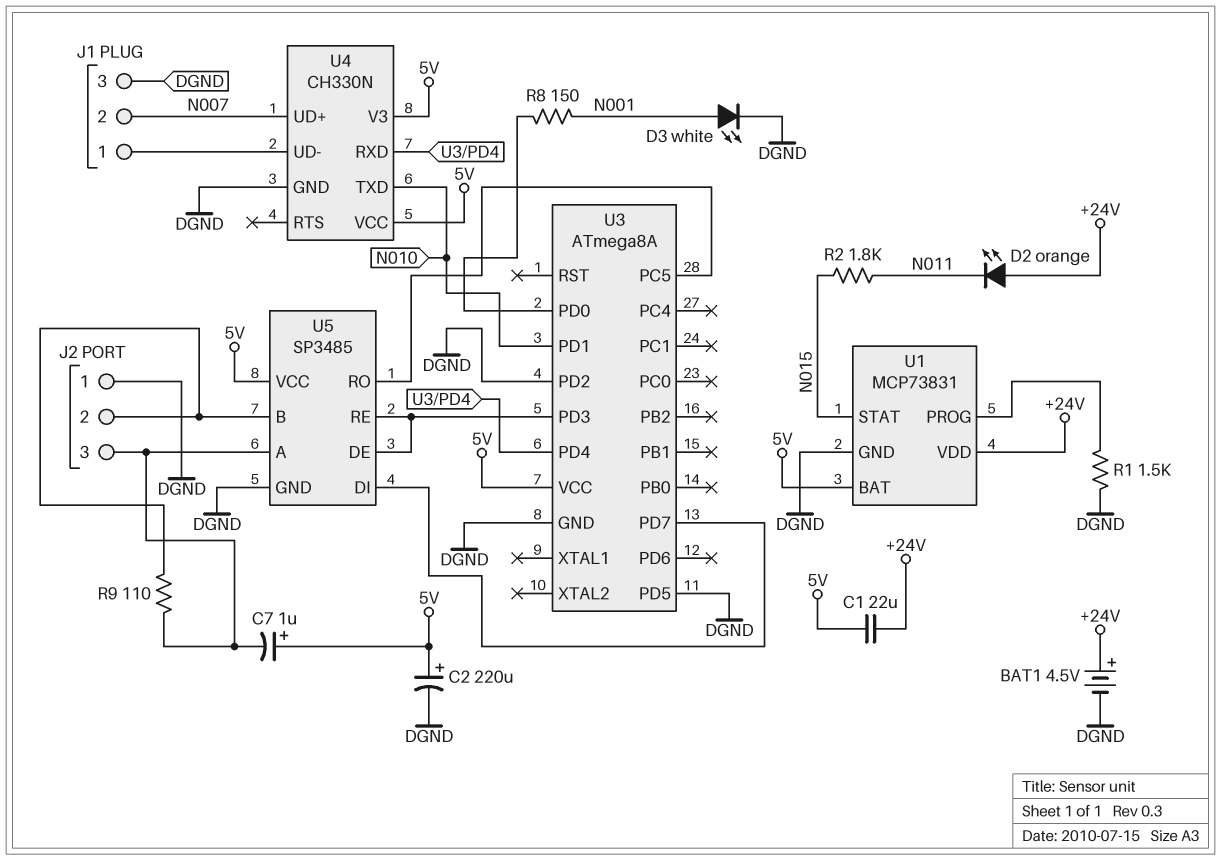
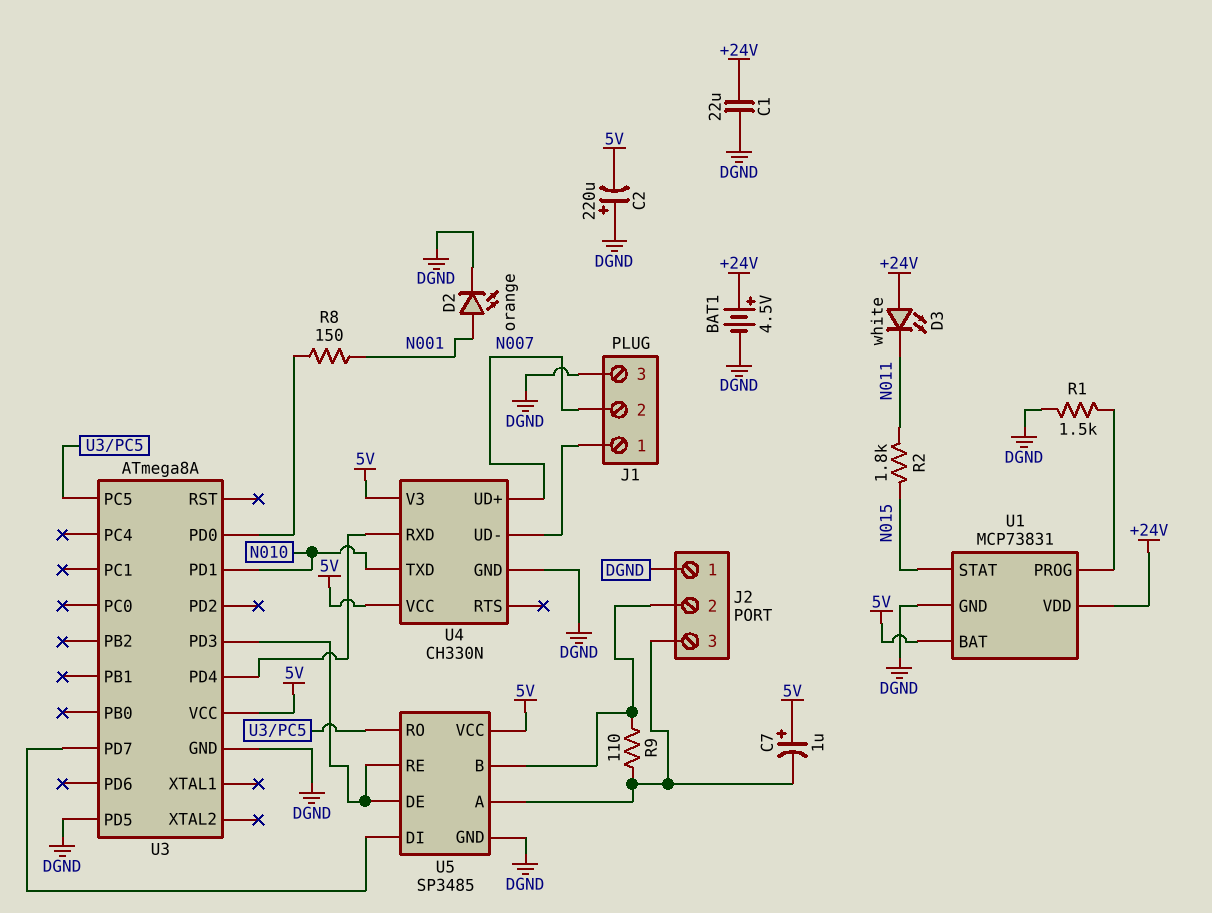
C1: 22uF (+24V, 5V) -> 22uF (+24V, DGND)
C2: 220uF (plus 5V, minus DGND) -> 220uF (plus DGND, minus 5V)
D2: LED orange (A +24V, K N011) -> LED orange (A N001, K DGND)
D3: LED white (A N001, K DGND) -> LED white (A +24V, K N011)
U3 pin PD2: DGND -> none

